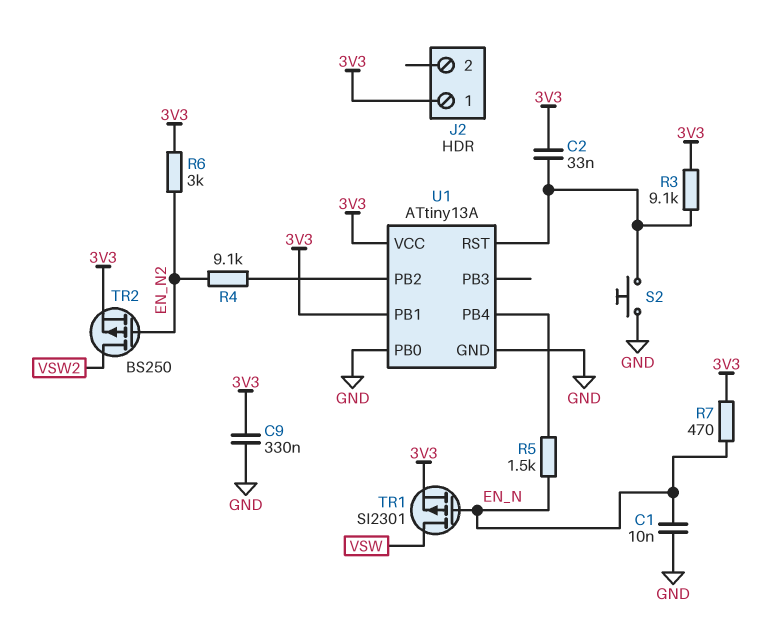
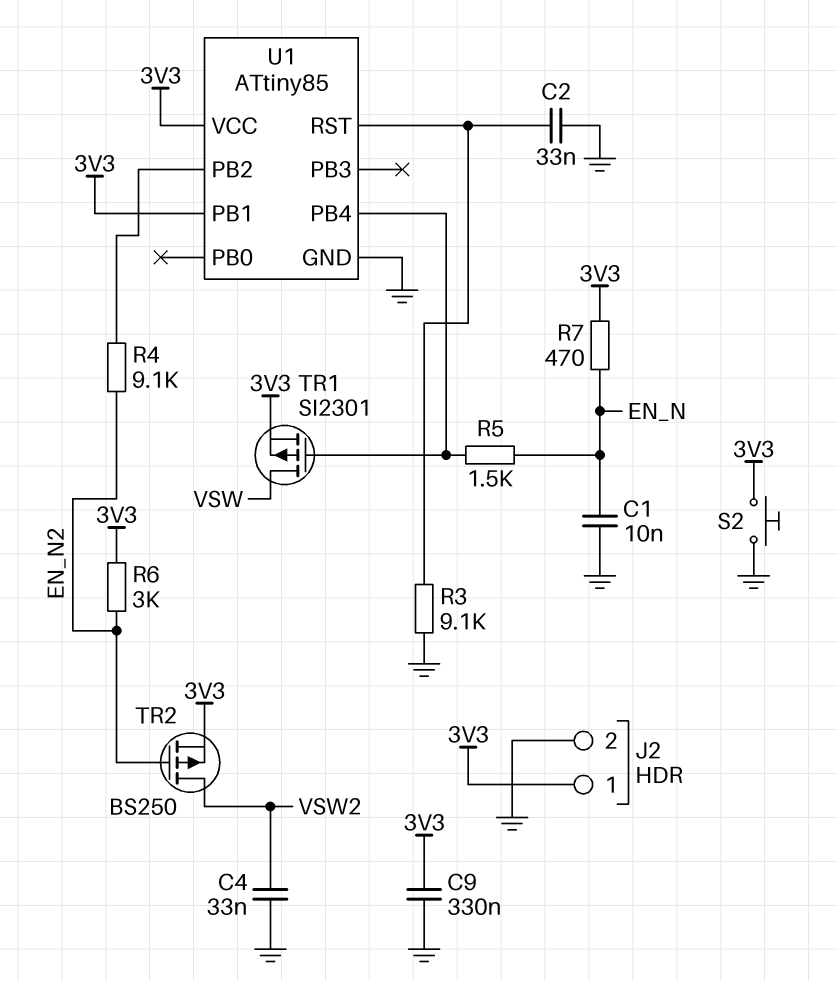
C2: 33nF (3V3, U1/RST) -> 33nF (GND, U1/RST)
C4: none -> 33nF (GND, VSW2)
J2 pin 2: none -> GND
R3: 9.1k (3V3, U1/RST) -> 9.1k (GND, U1/RST)
S2: button (GND, U1/RST) -> button (3V3, GND)
TR1: PMOS SI2301 (G EN_N, D VSW, S 3V3) -> PMOS SI2301 (G U1/PB4, D VSW, S 3V3)
U1: ATtiny13A -> ATtiny85
U1 pin PB0: GND -> none

